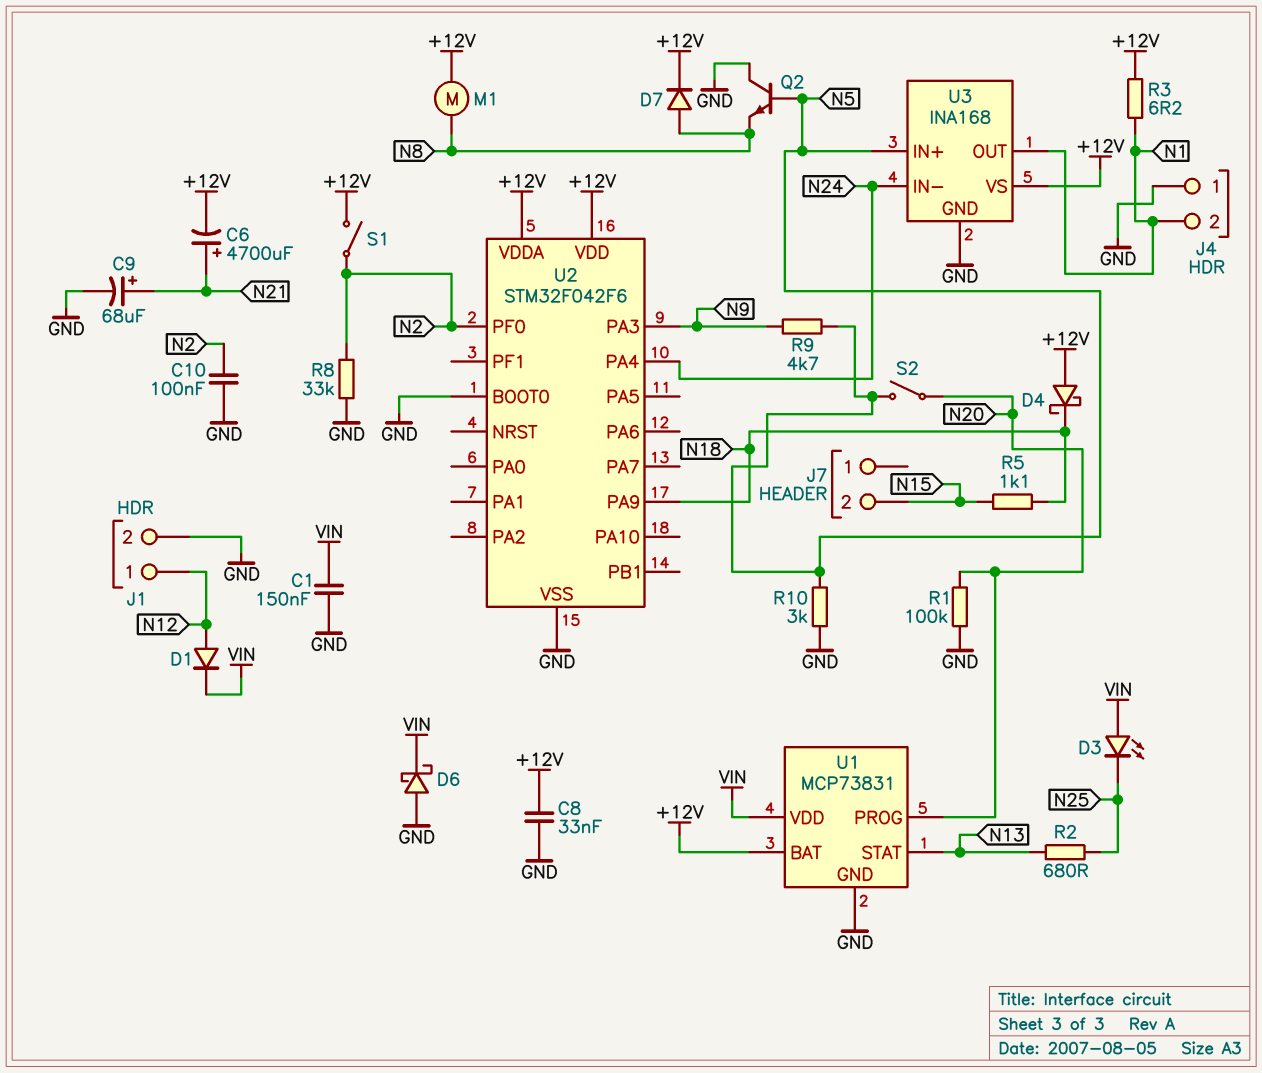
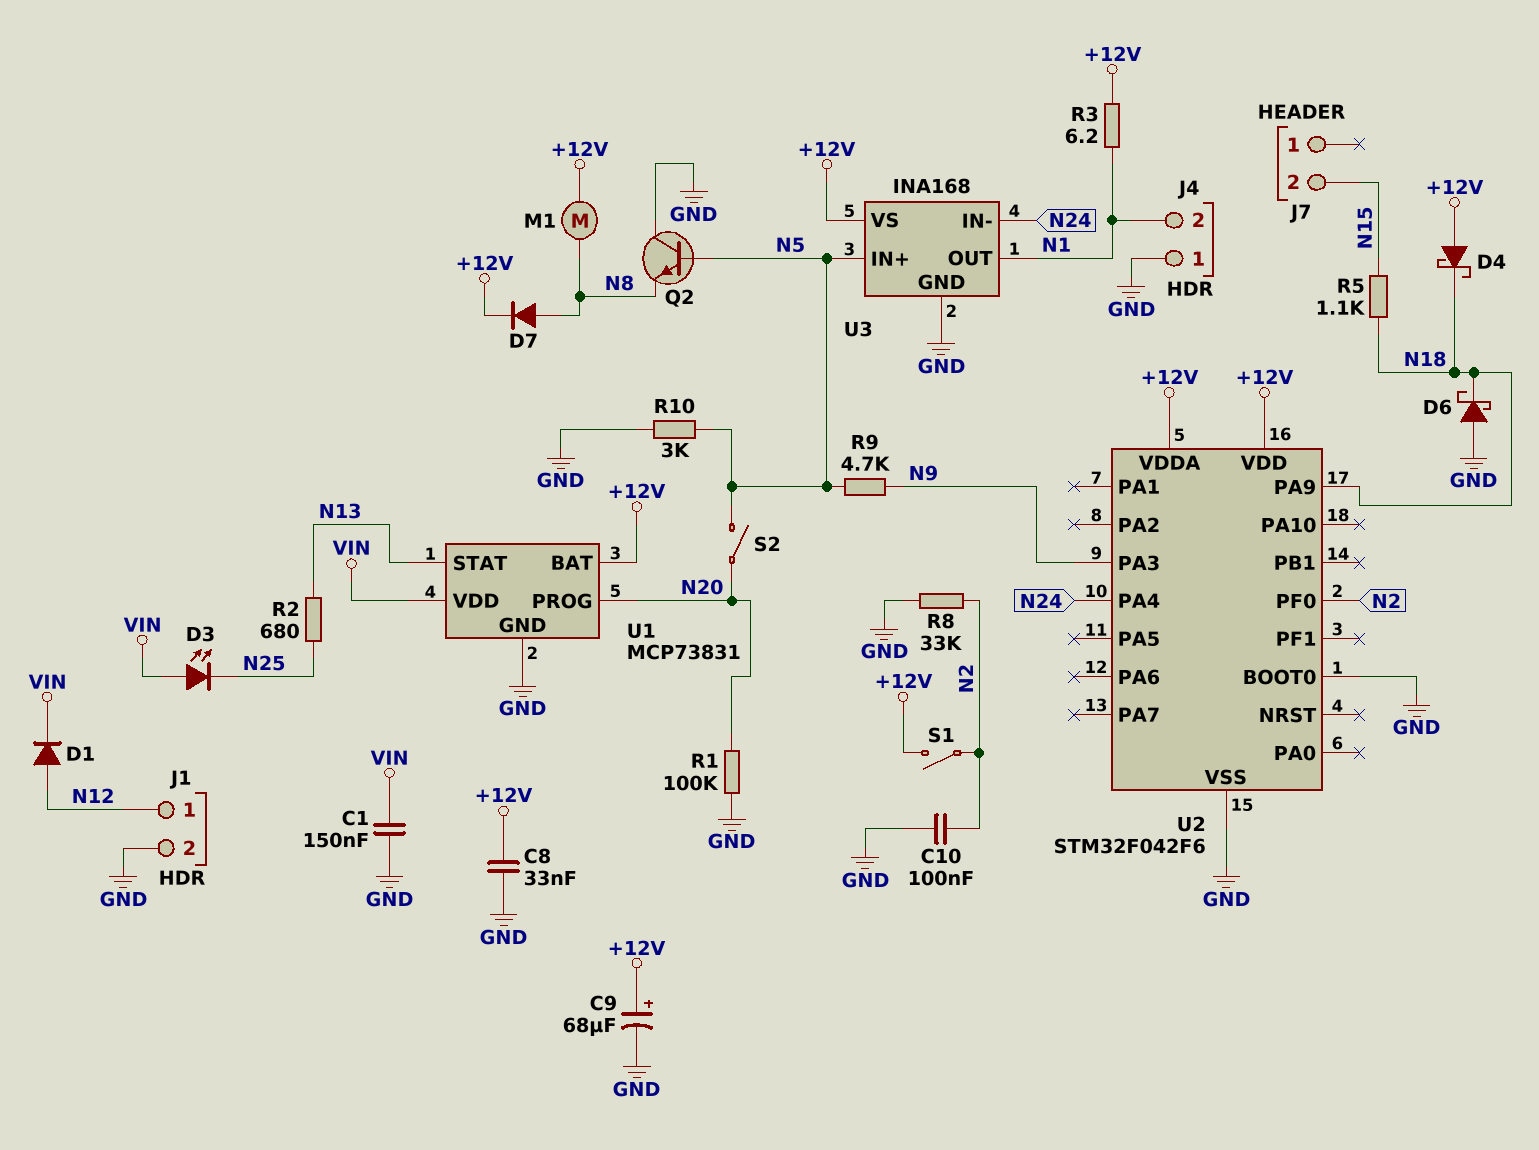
C6: 4700uF (plus N21, minus +12V) -> none
C9: 68uF (plus N21, minus GND) -> 68uF (plus +12V, minus GND)
D6: schottky (A GND, K VIN) -> schottky (A GND, K N18)

